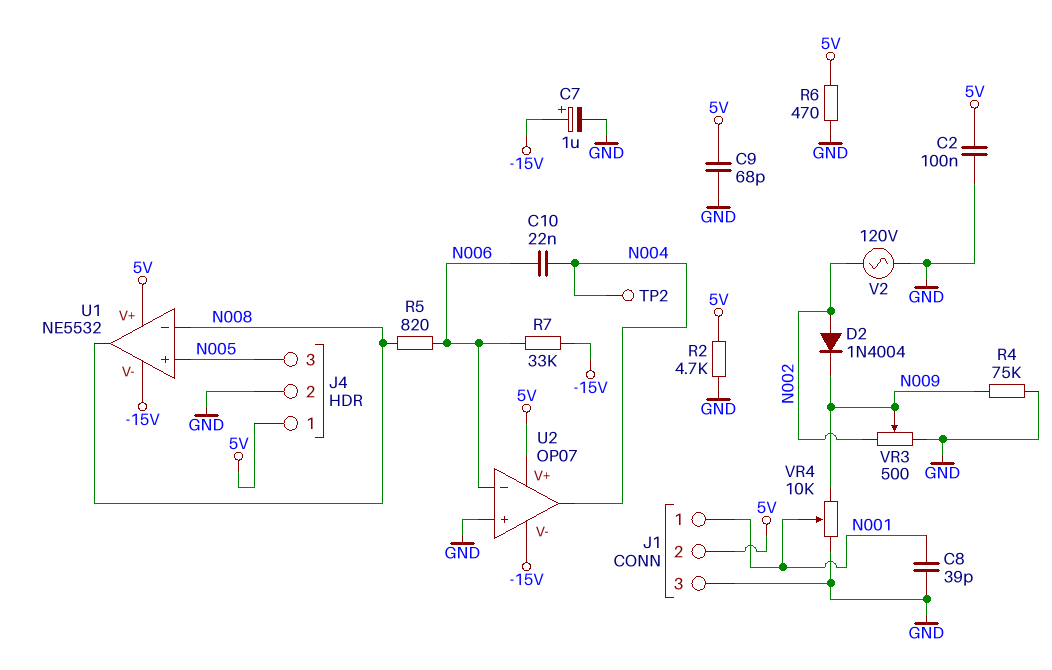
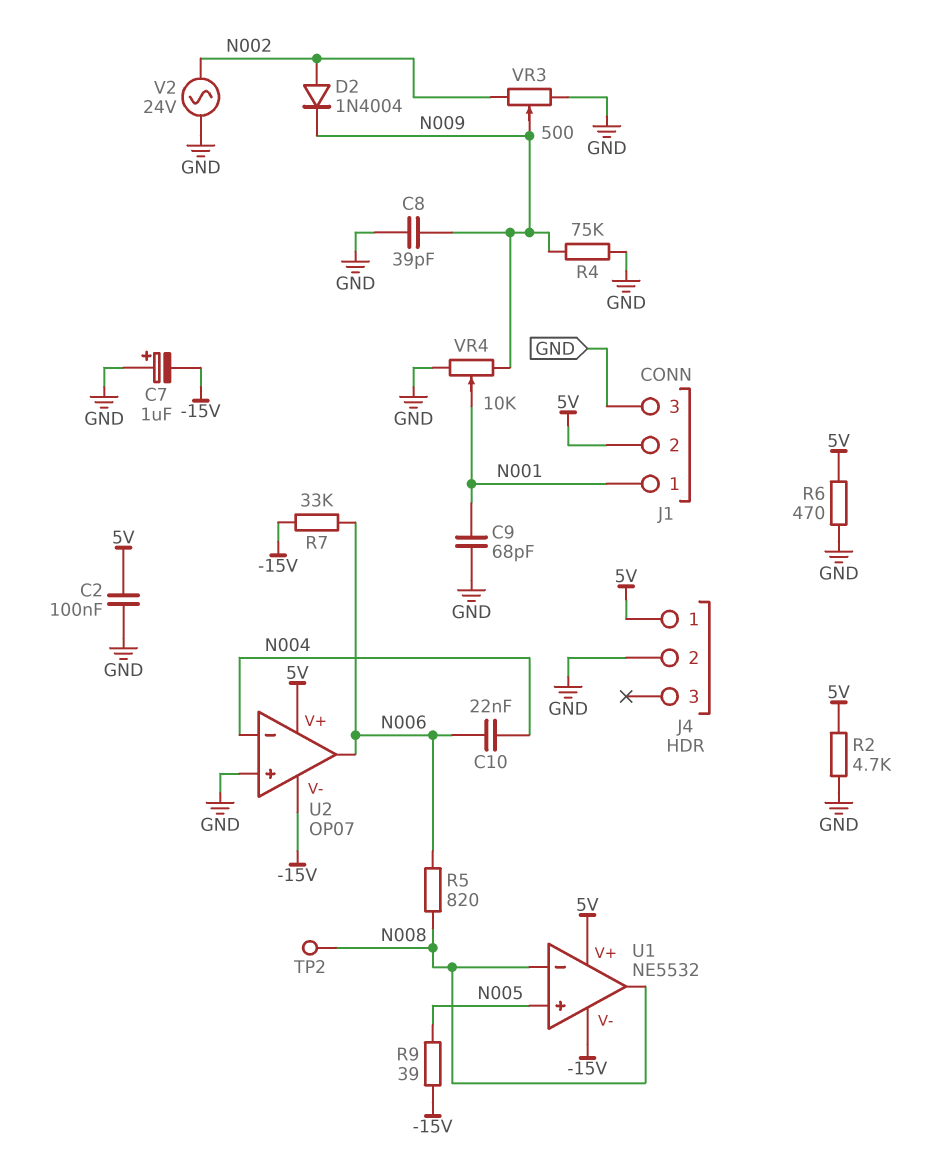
C7: 1uF (plus -15V, minus GND) -> 1uF (plus GND, minus -15V)
C8: 39pF (GND, N001) -> 39pF (GND, N009)
C9: 68pF (5V, GND) -> 68pF (GND, N001)
J4 pin 3: N005 -> none
R9: none -> 39 (-15V, N005)
TP2: test point (N004) -> test point (N008)
U2 pin in-: N006 -> N004
U2 pin out: N004 -> N006
V2: AC 120V (GND, N002) -> AC 24V (GND, N002)

